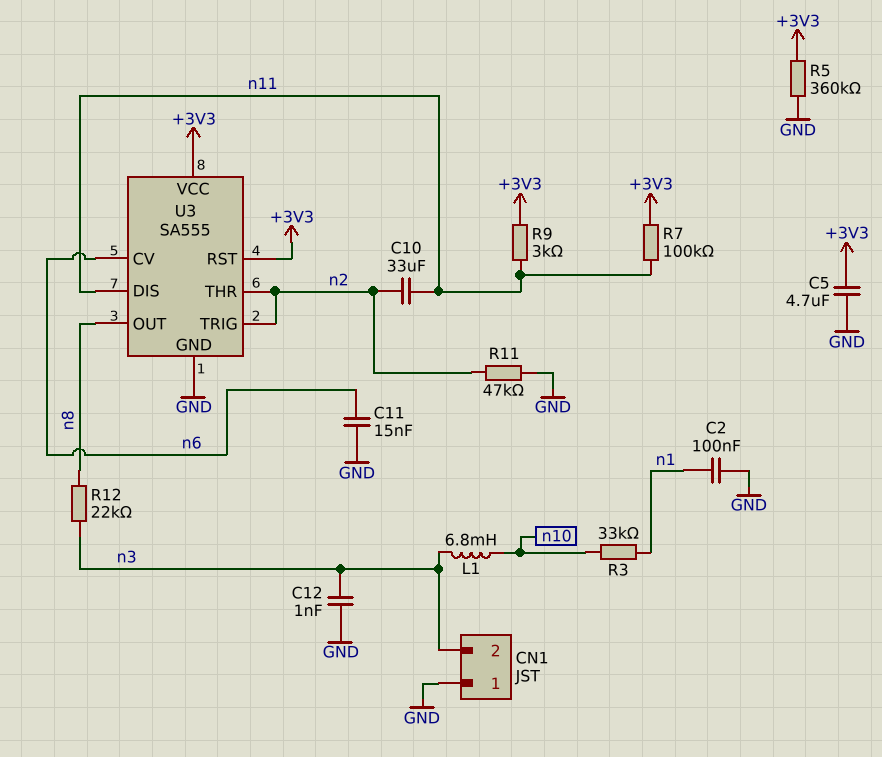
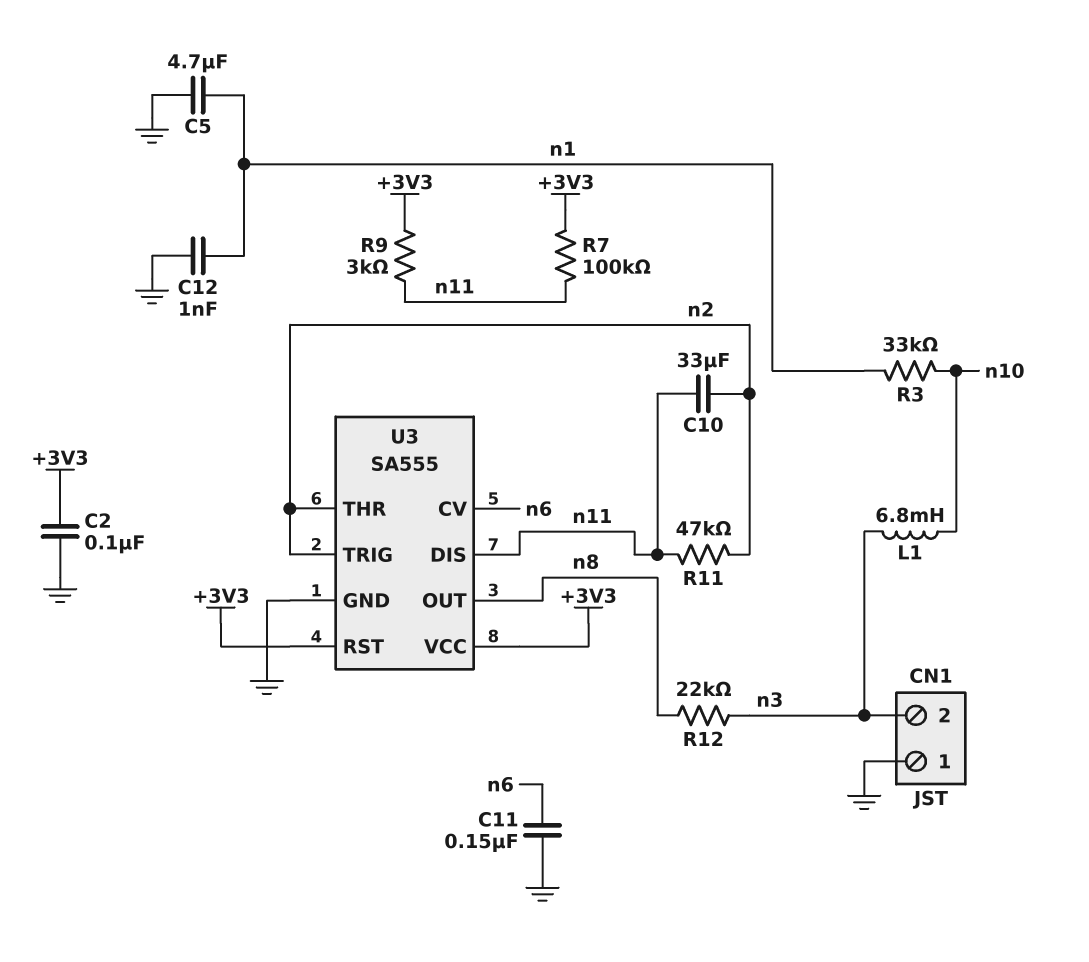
C2: 100nF (GND, n1) -> 100nF (+3V3, GND)
C5: 4.7uF (+3V3, GND) -> 4.7uF (GND, n1)
C11: 15nF (GND, n6) -> 150nF (GND, n6)
C12: 1nF (GND, n3) -> 1nF (GND, n1)
R5: 360k (+3V3, GND) -> none
R11: 47k (GND, n2) -> 47k (n2, n11)

